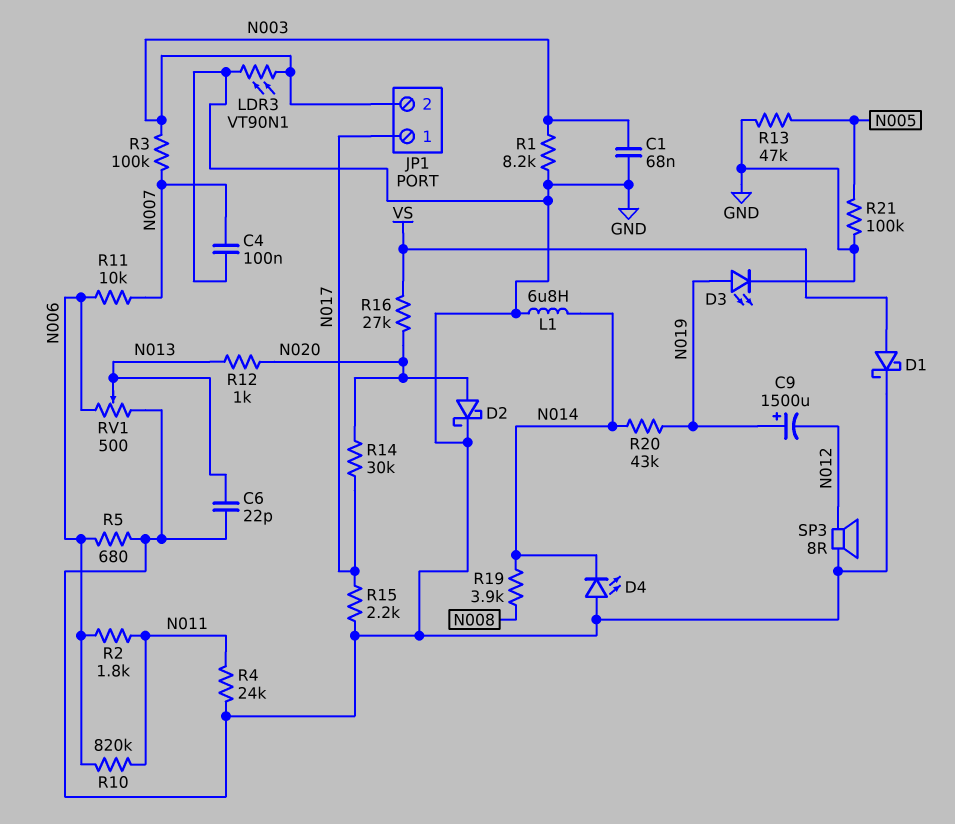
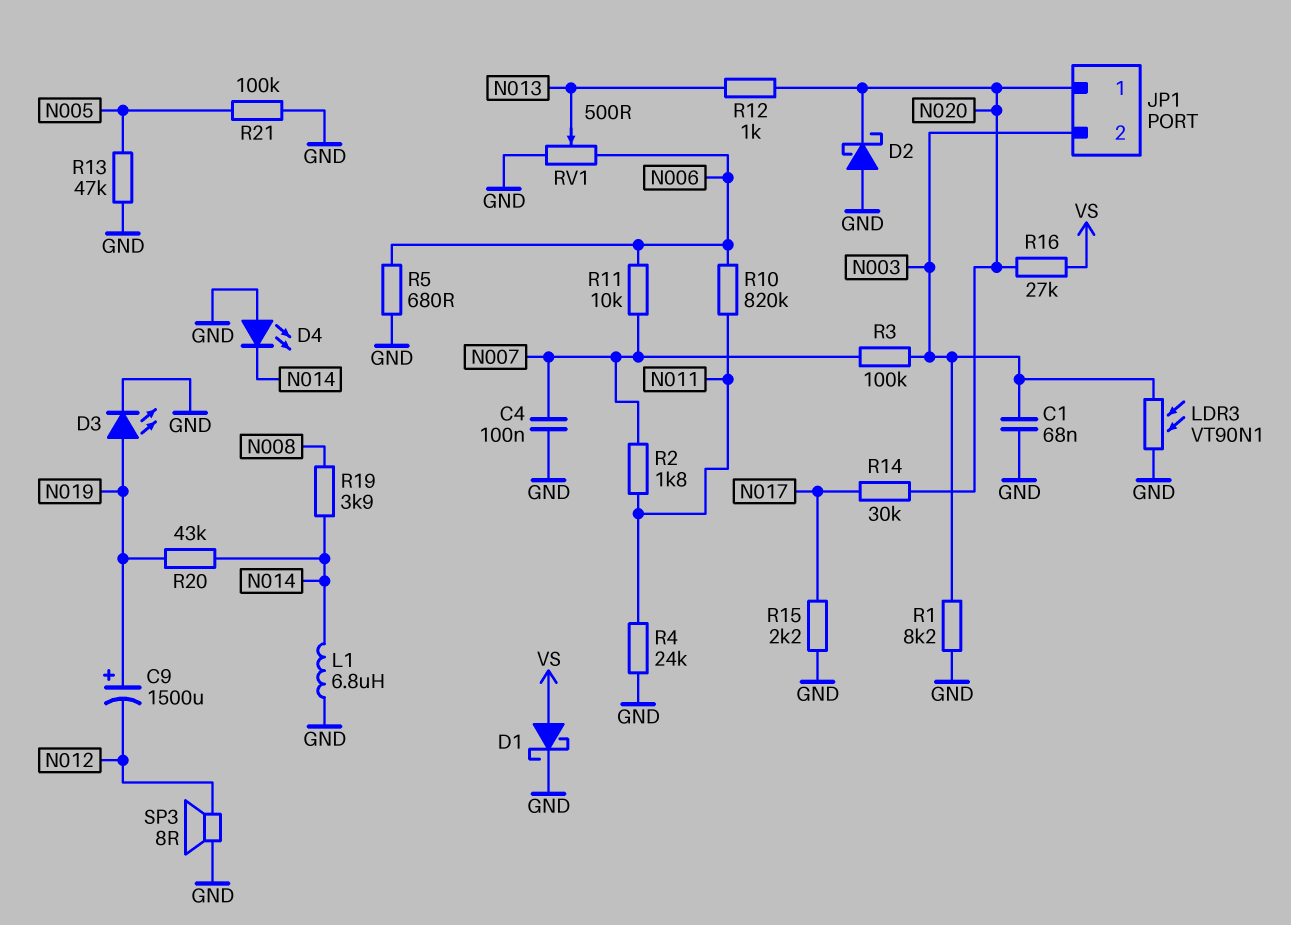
C6: 22pF (GND, N013) -> none
D2: schottky (A N020, K GND) -> schottky (A GND, K N020)
JP1 pin 1: N017 -> N020
R2: 1.8k (N006, N011) -> 1.8k (N007, N011)

